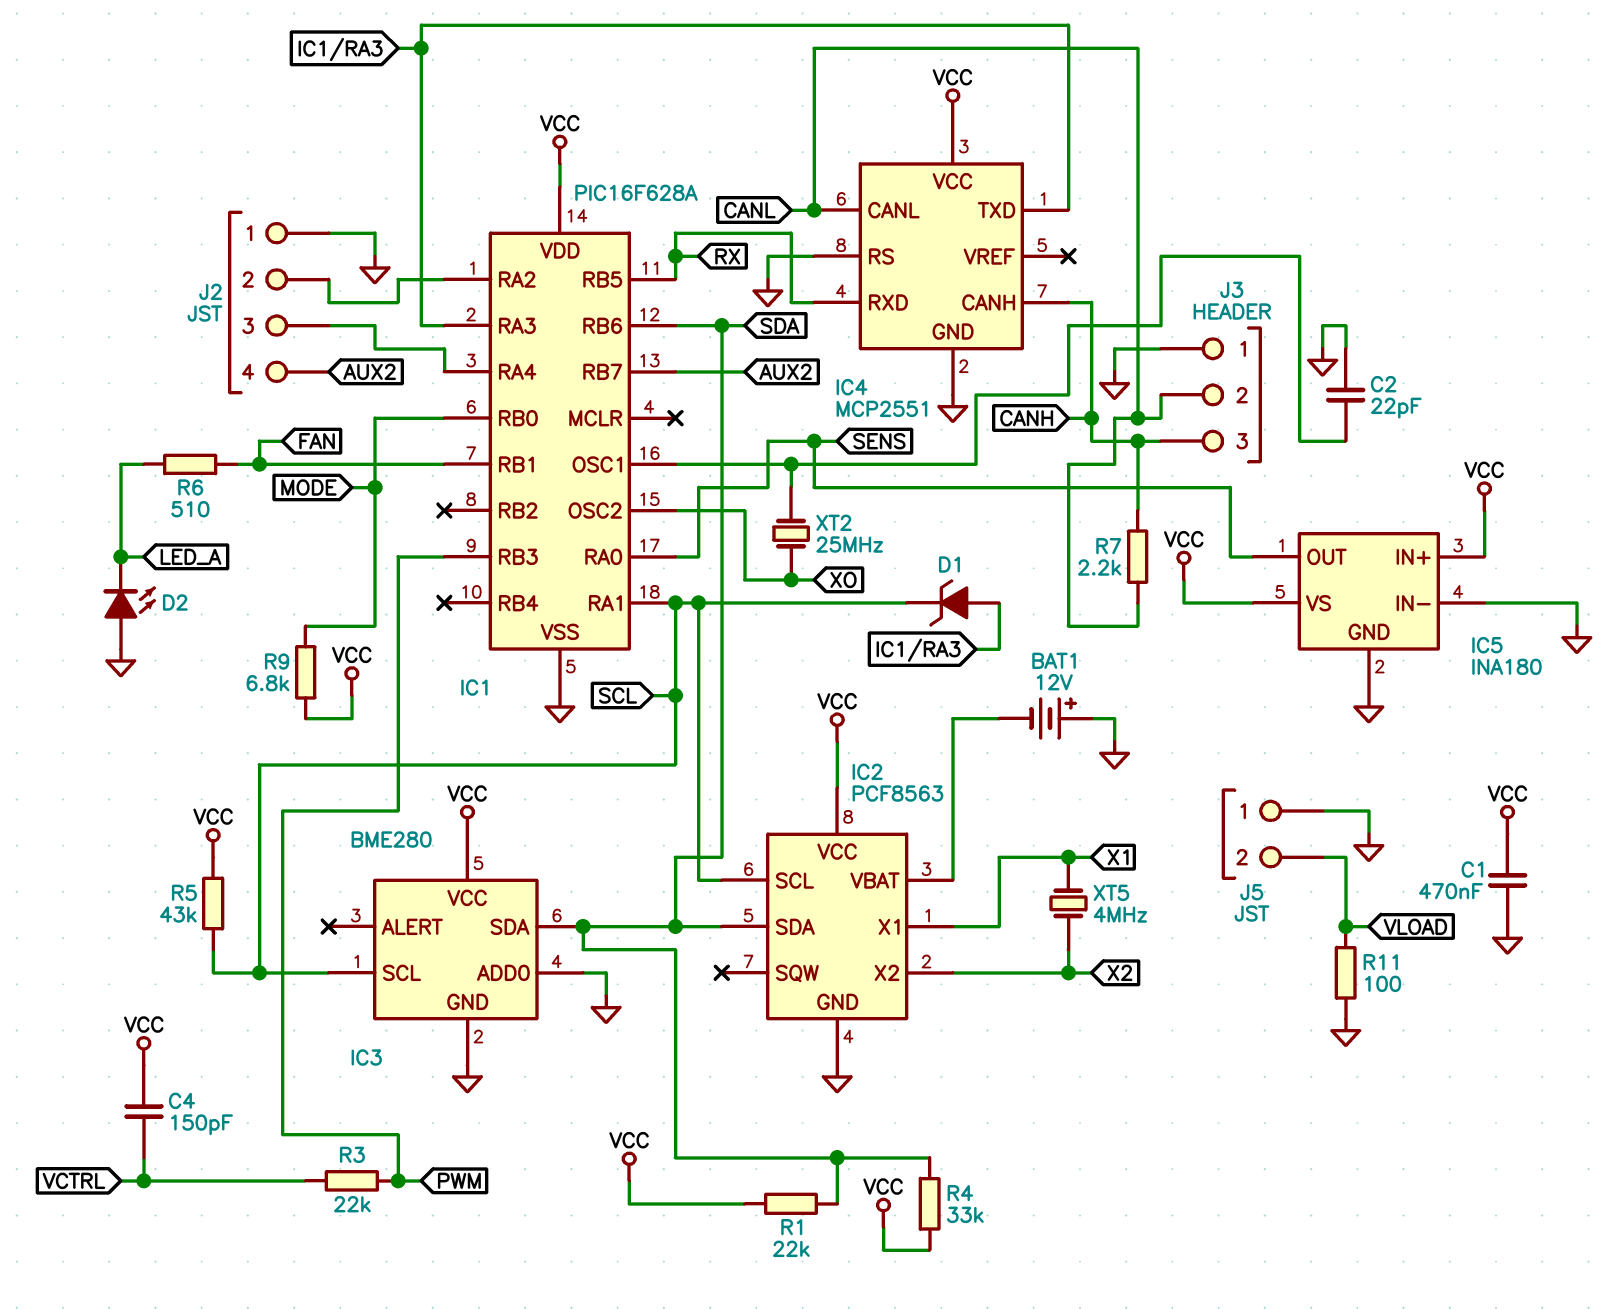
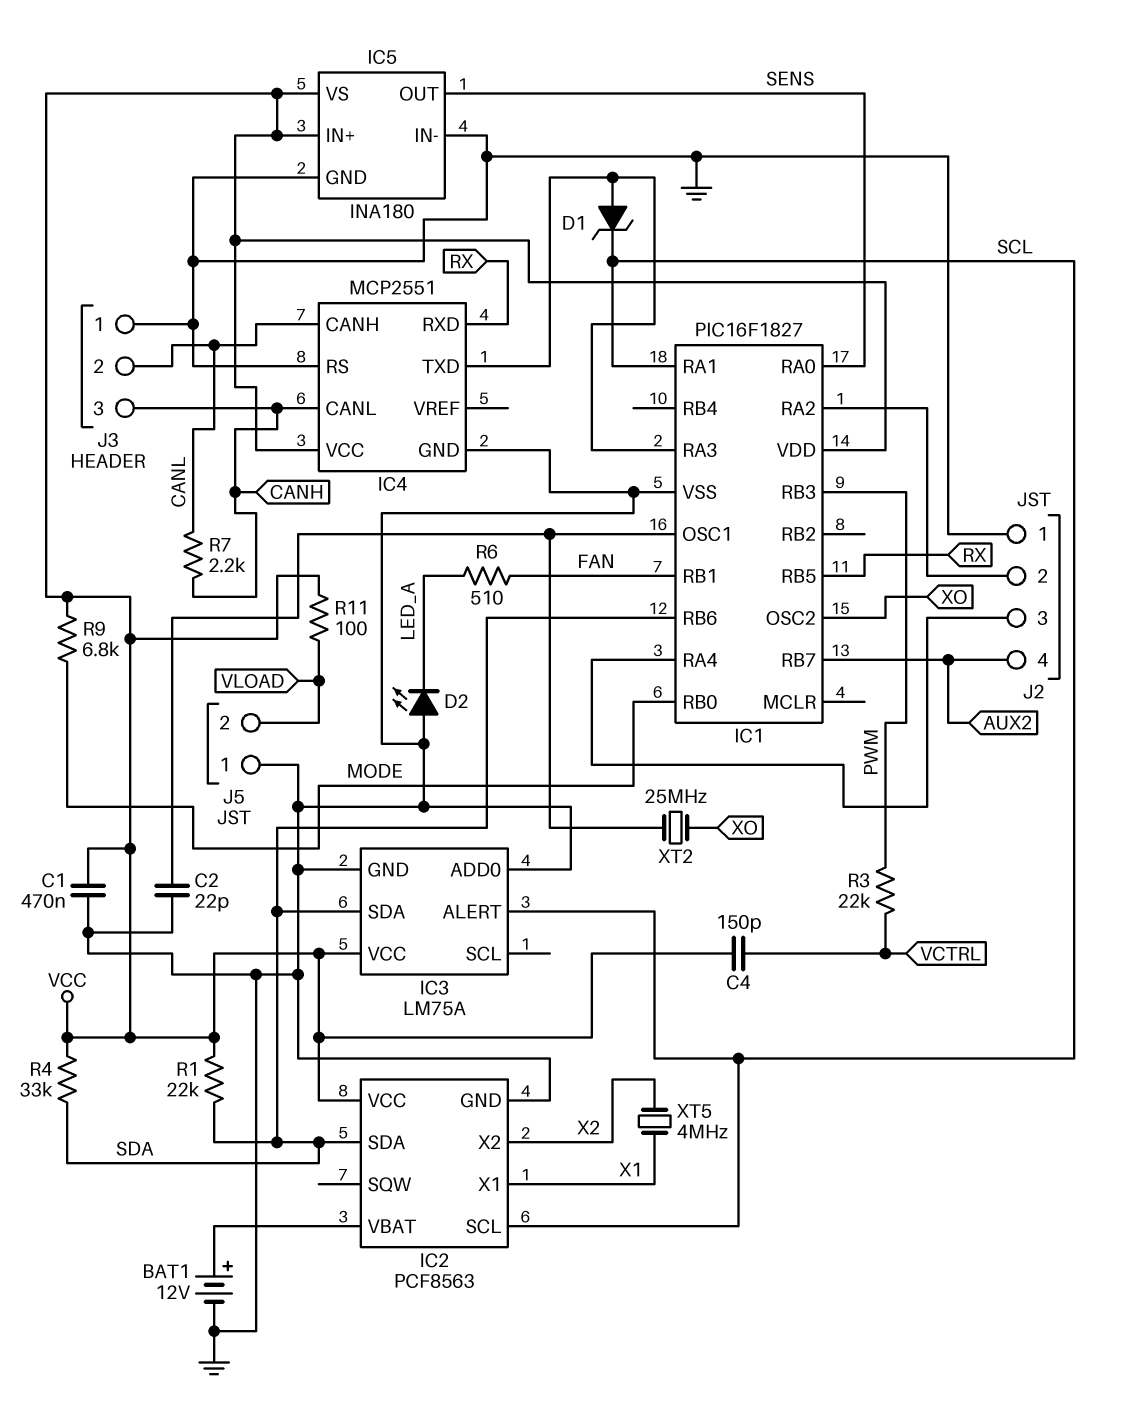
BAT1: 12V (plus GND, minus IC2/VBAT) -> 12V (plus IC2/VBAT, minus GND)
IC1: PIC16F628A -> PIC16F1827
IC3: BME280 -> LM75A
IC3 pin ALERT: none -> SCL
IC3 pin SCL: SCL -> none
IC4 pin CANH: CANH -> CANL
IC4 pin CANL: CANL -> CANH
R5: 43k (SCL, VCC) -> none
R11: 100 (GND, VLOAD) -> 100 (VCC, VLOAD)

